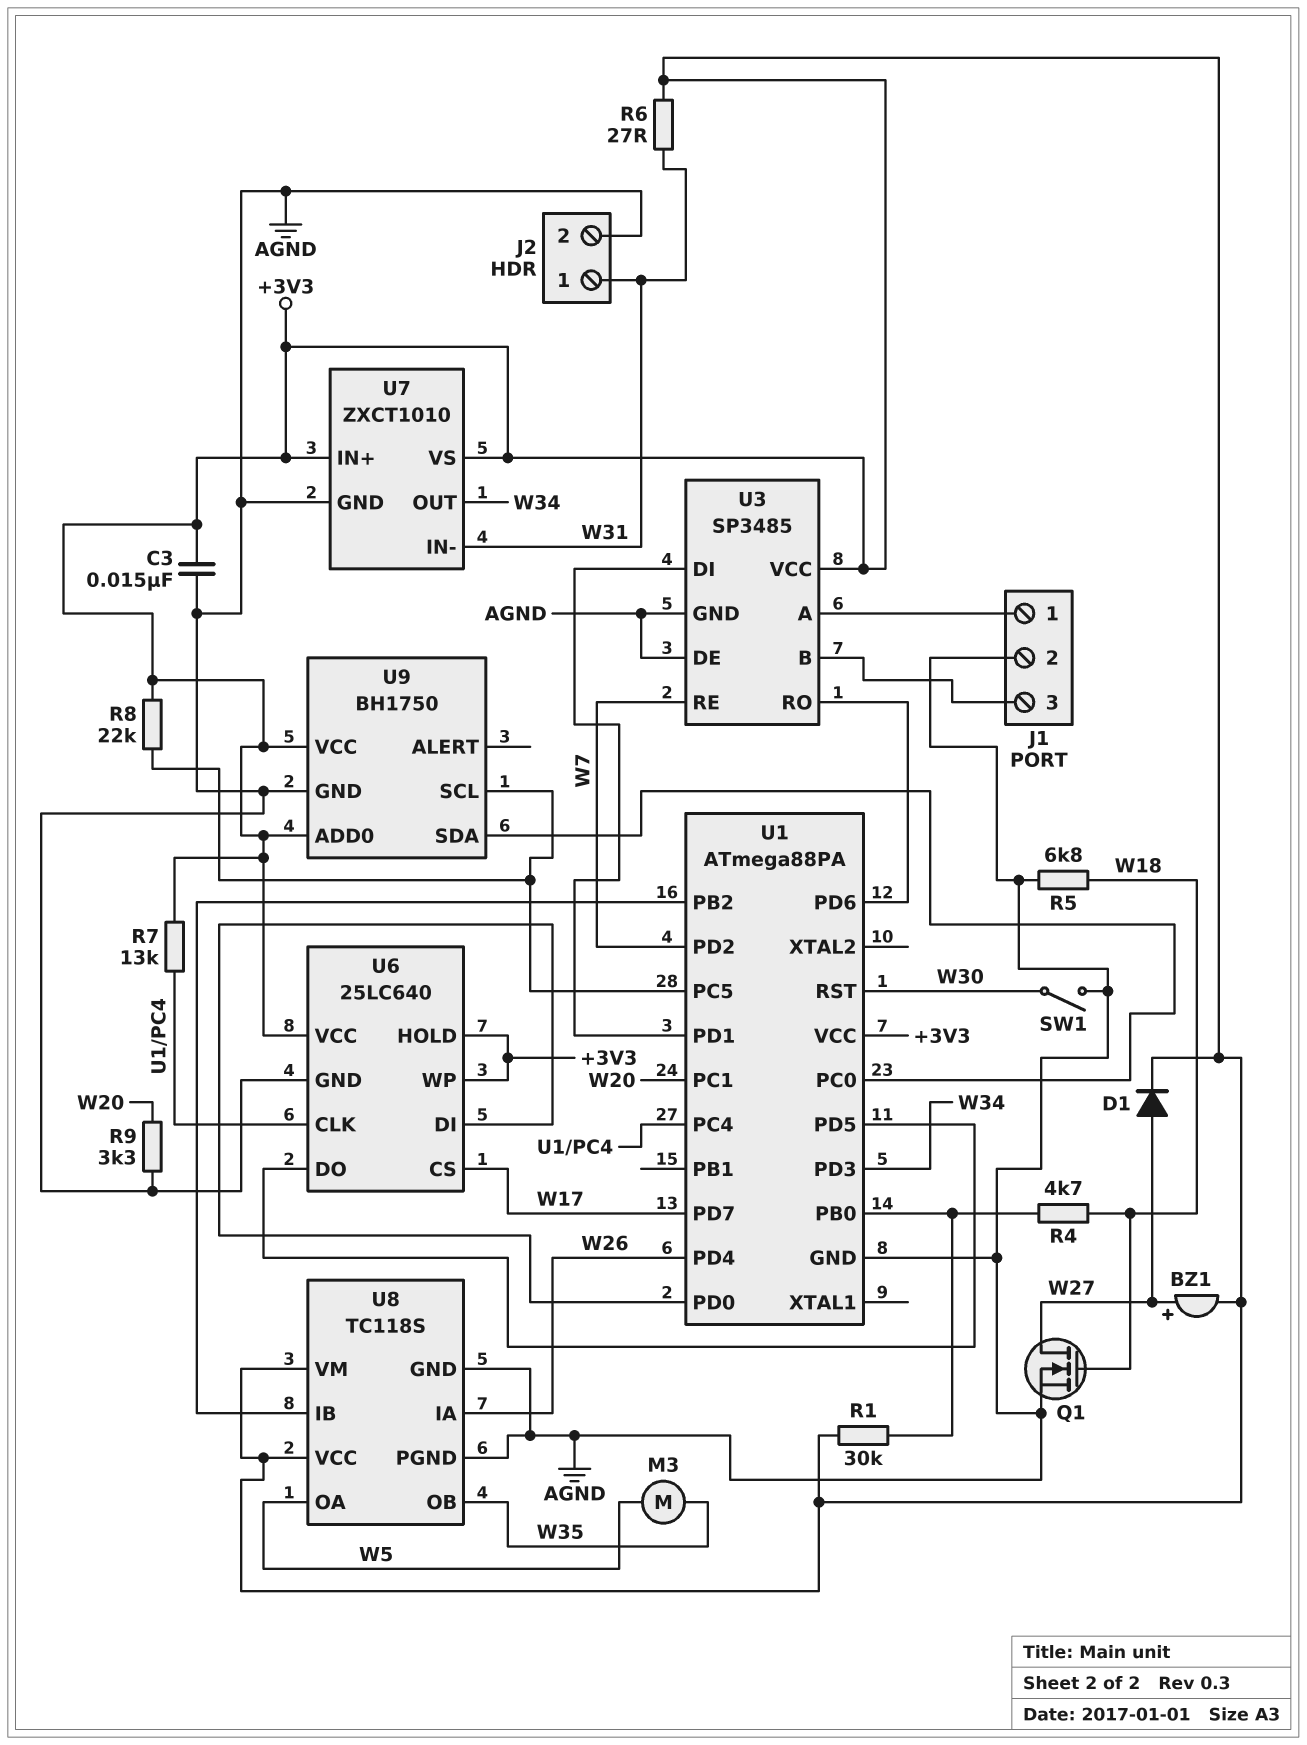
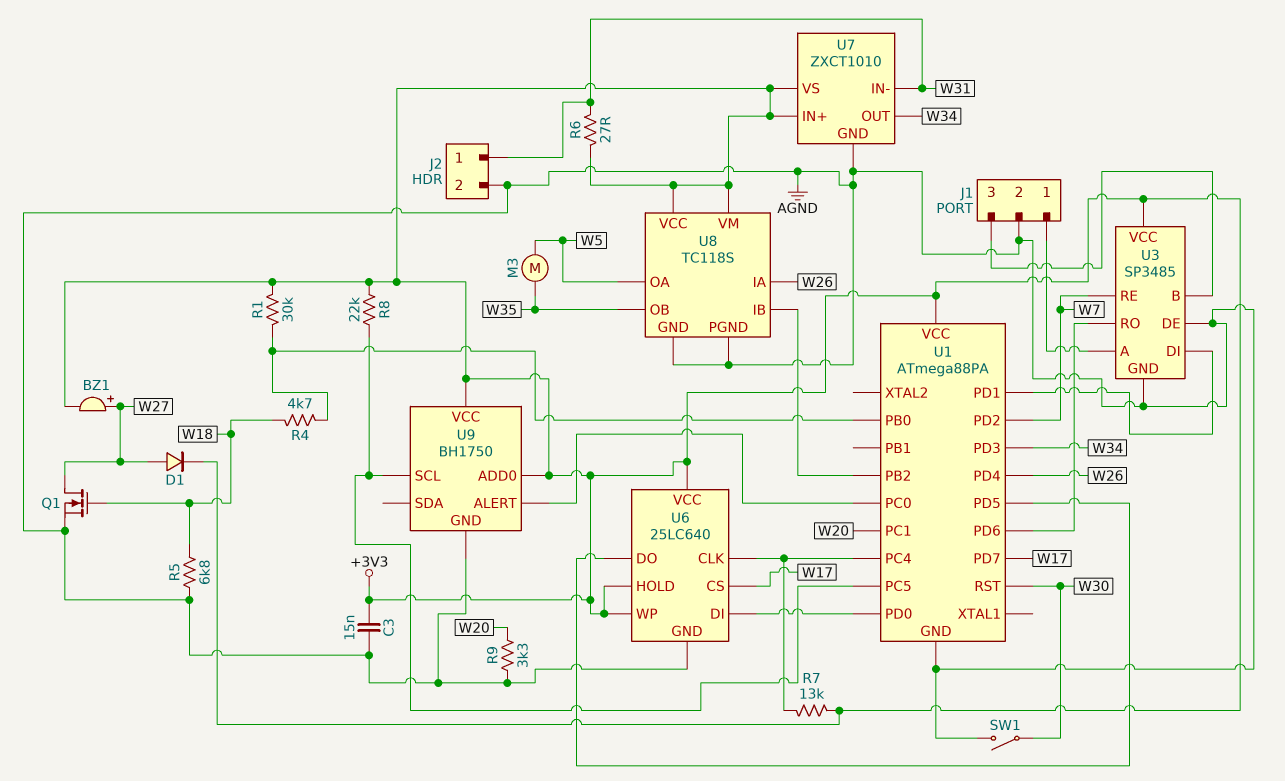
U9 pin ALERT: none -> U1/PC0
U9 pin SDA: U1/PC0 -> none

